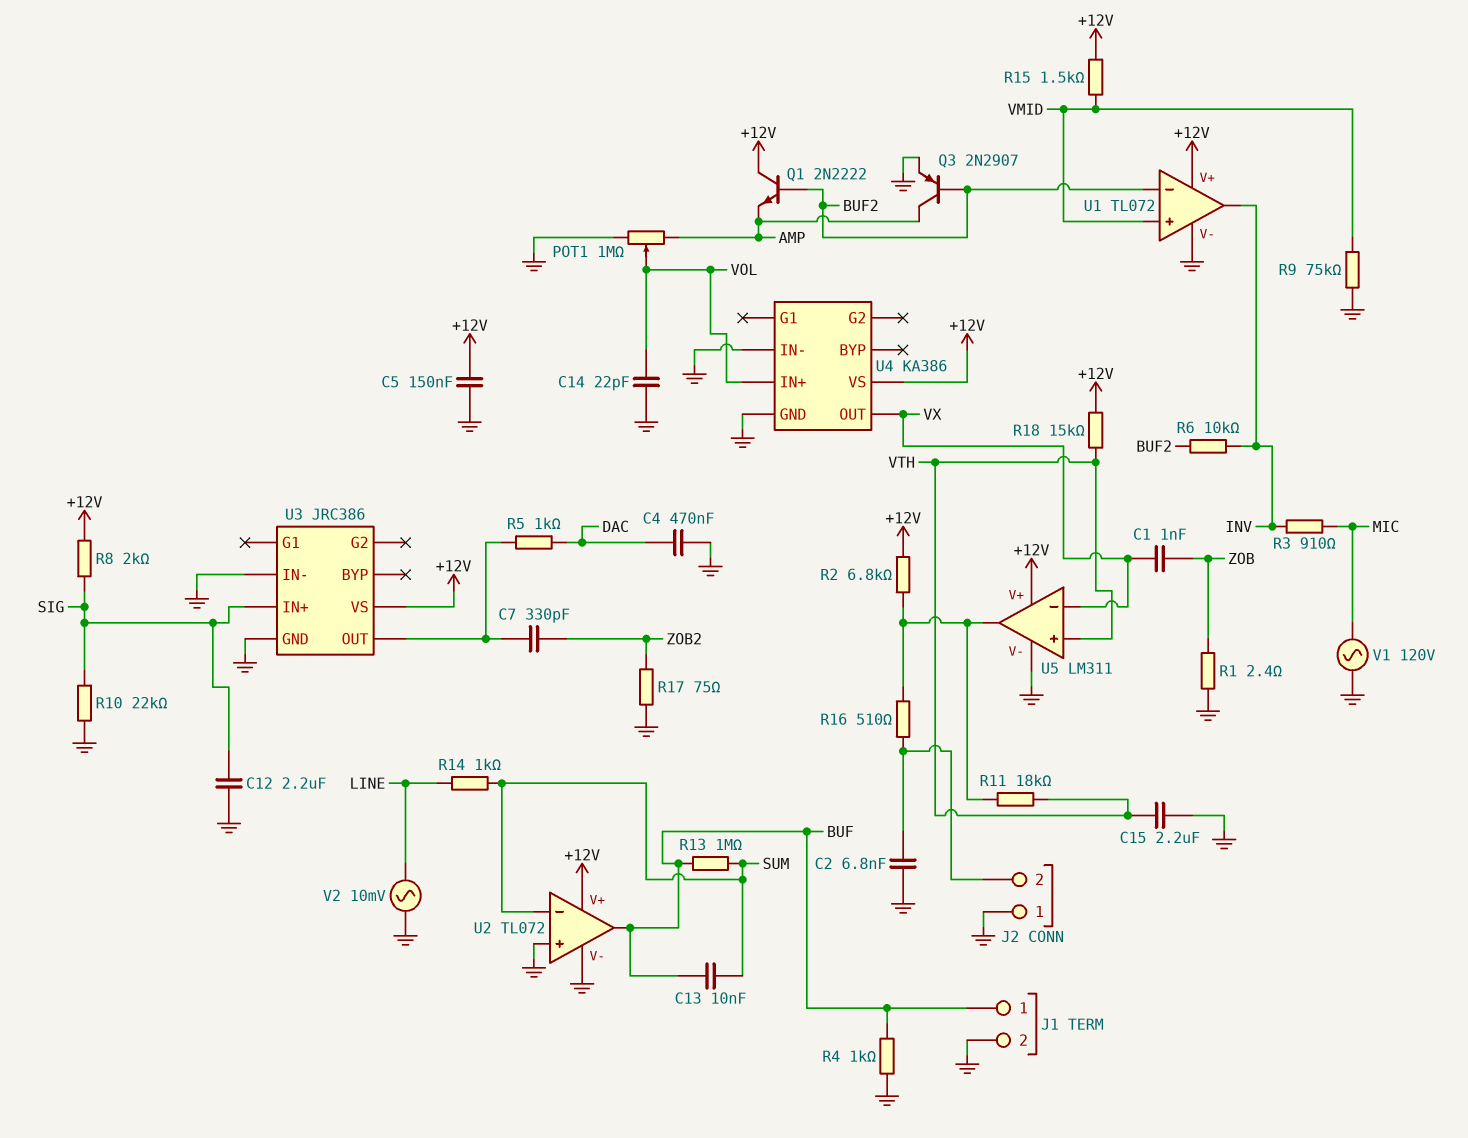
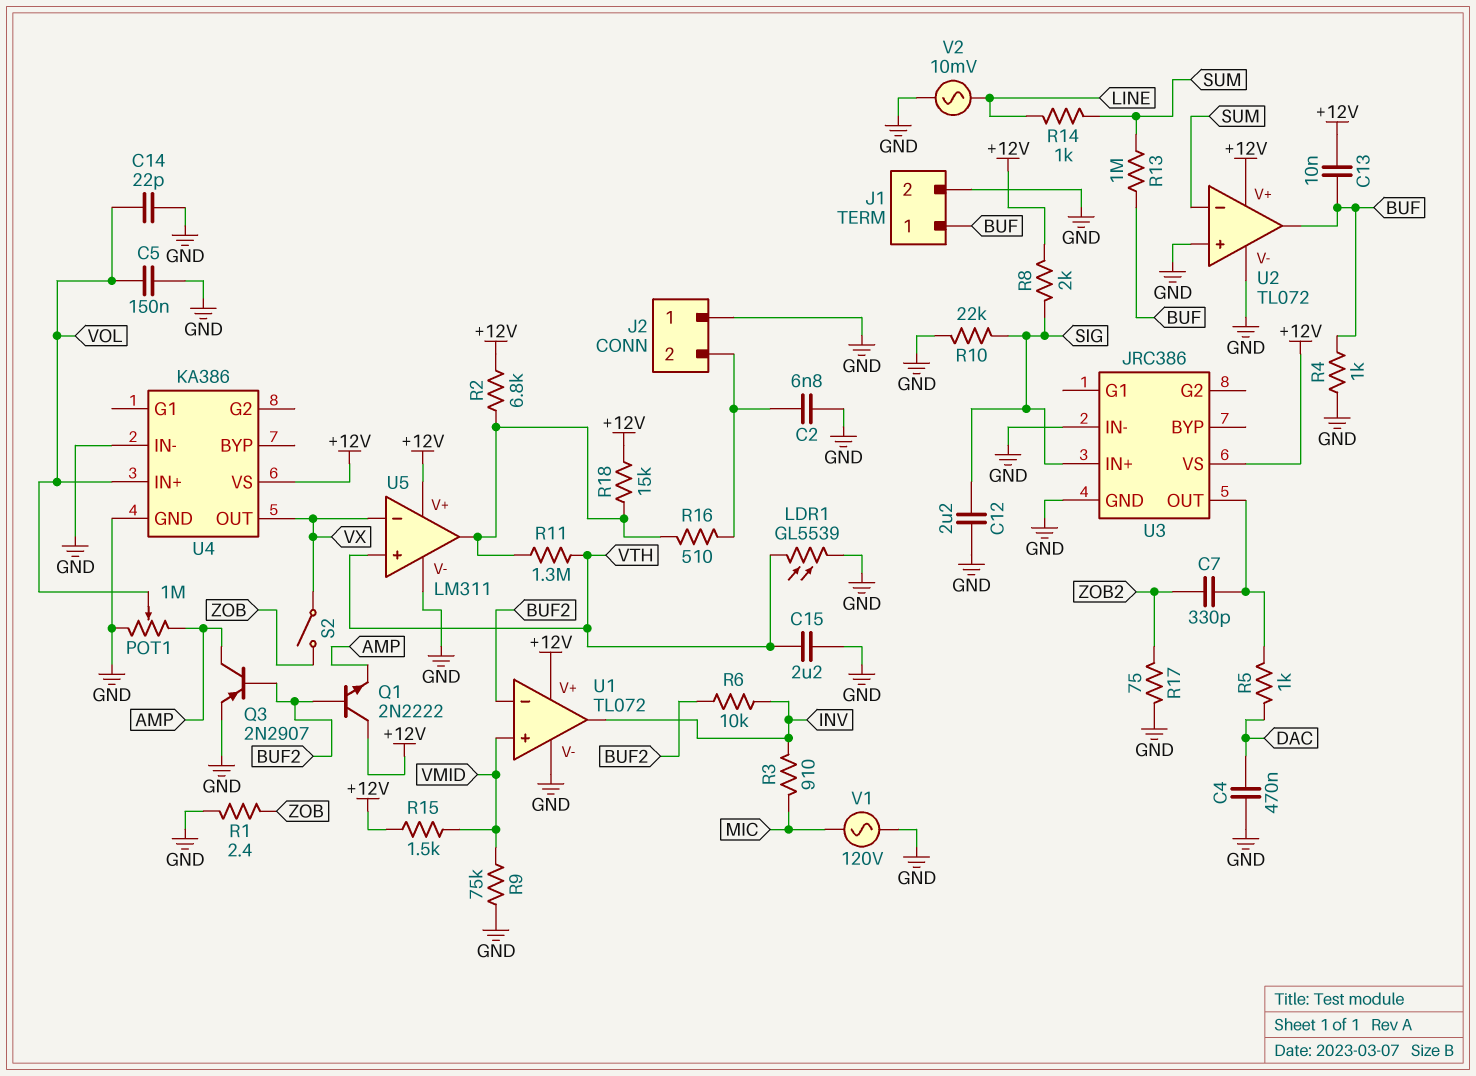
C1: 1nF (VX, ZOB) -> none
C5: 150nF (+12V, GND) -> 150nF (GND, VOL)
C13: 10nF (BUF, SUM) -> 10nF (+12V, BUF)
LDR1: none -> GL5539 (GND, VTH)
R11: 18k (U5/out, VTH) -> 1.3M (U5/out, VTH)
R18: 15k (+12V, VTH) -> 15k (+12V, U5/out)
S2: none -> switch (VX, ZOB)

